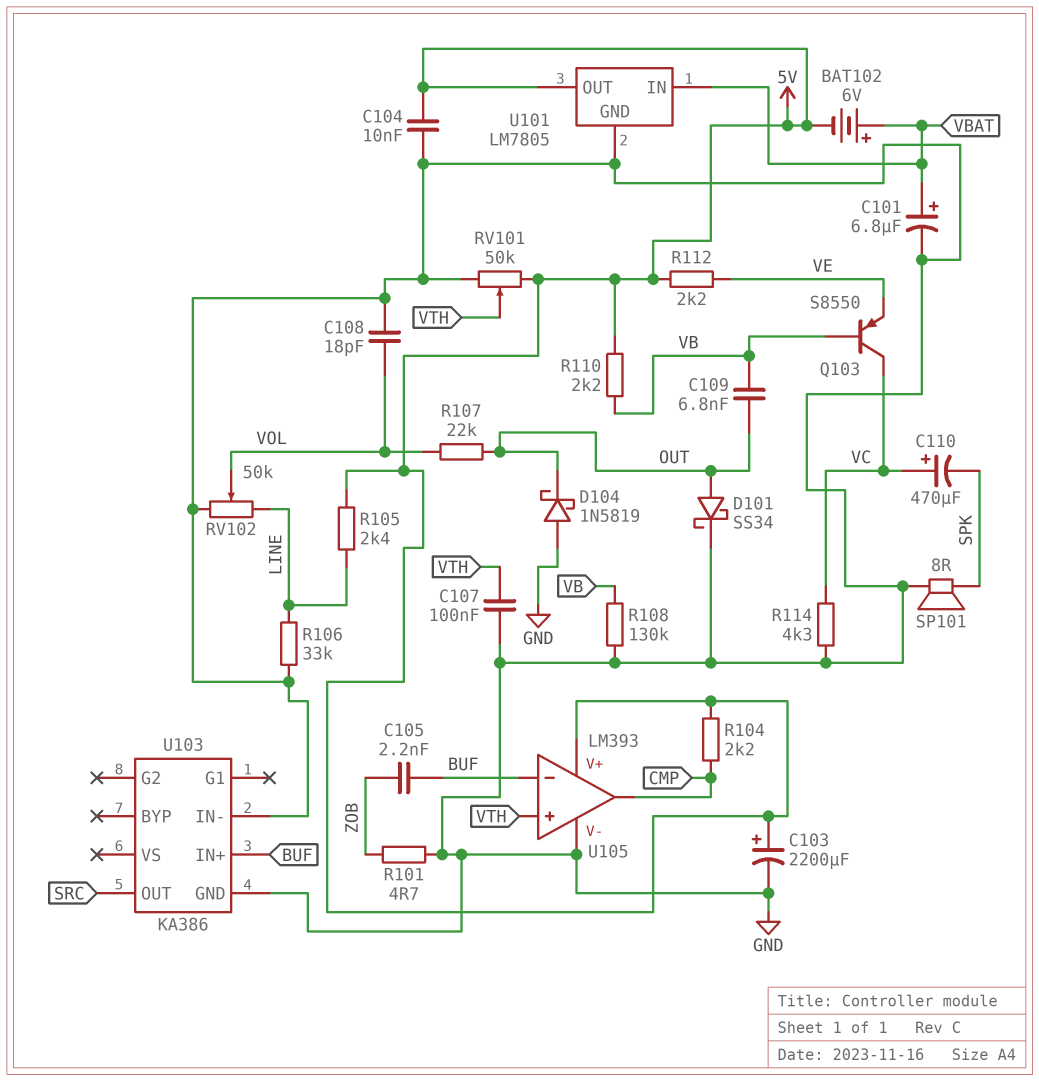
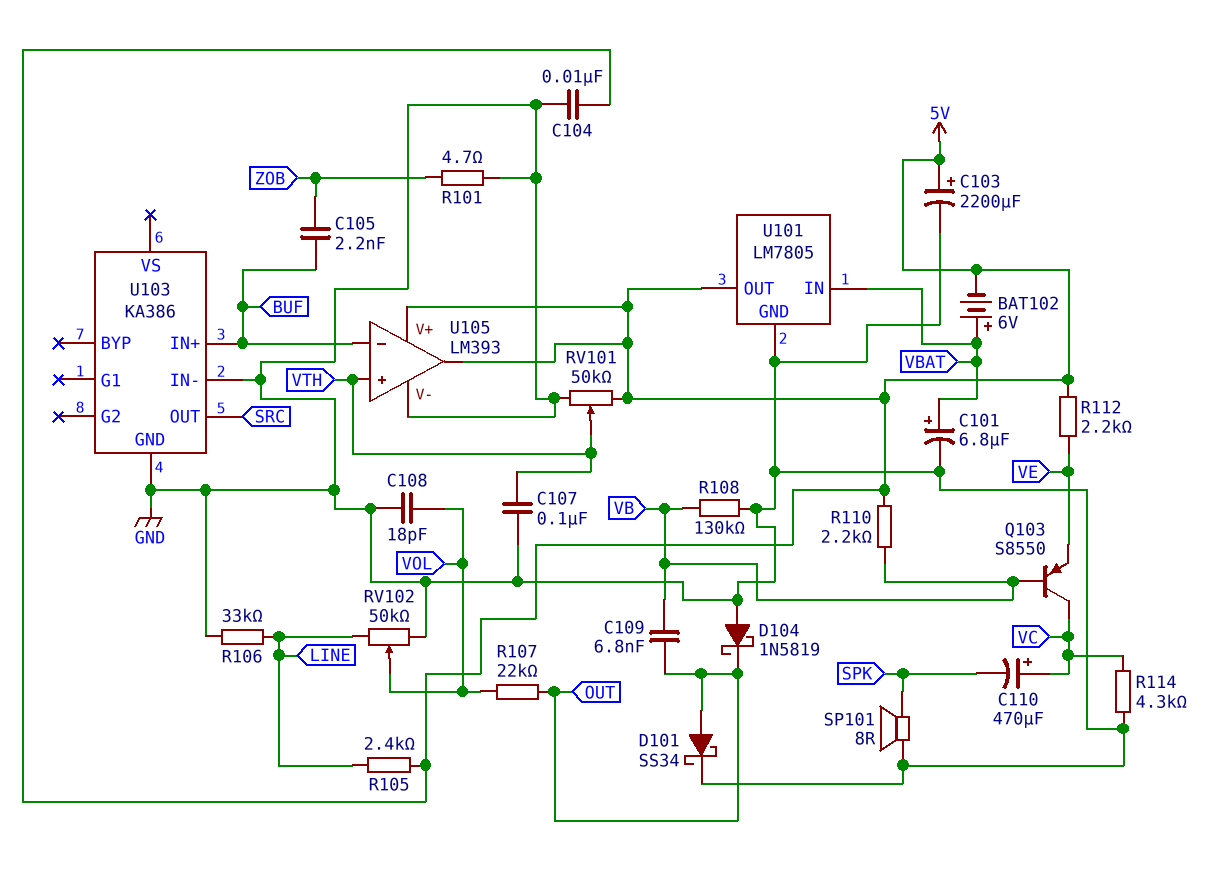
R104: 2.2k (5V, CMP) -> none
U105 pin out: CMP -> 5V

